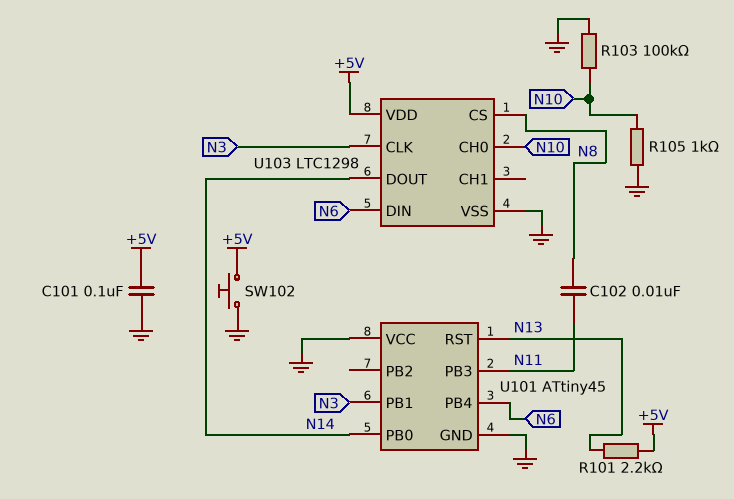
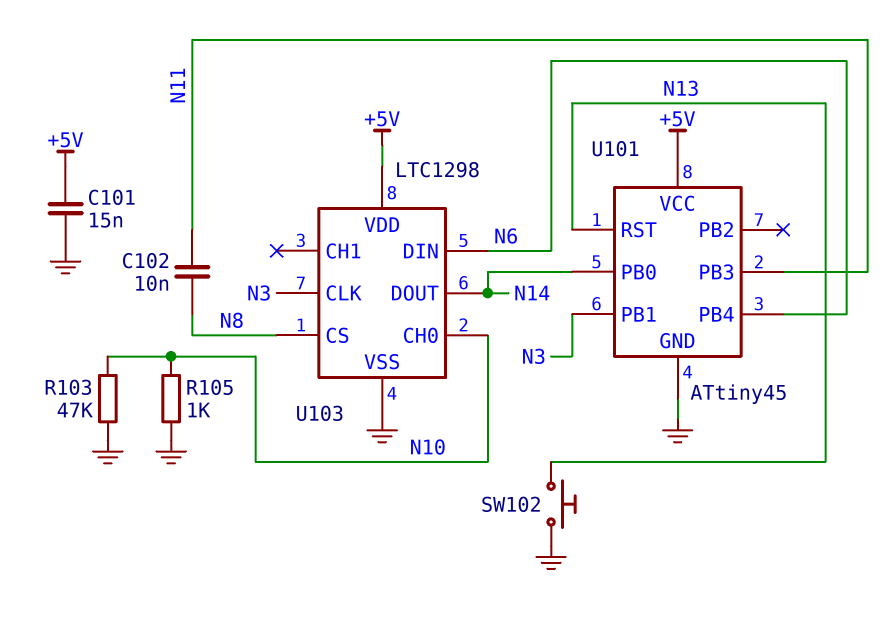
C101: 100nF (+5V, GND) -> 15nF (+5V, GND)
R101: 2.2k (+5V, N13) -> none
R103: 100k (GND, N10) -> 47k (GND, N10)
SW102: button (+5V, GND) -> button (GND, N13)
U101 pin VCC: GND -> +5V

